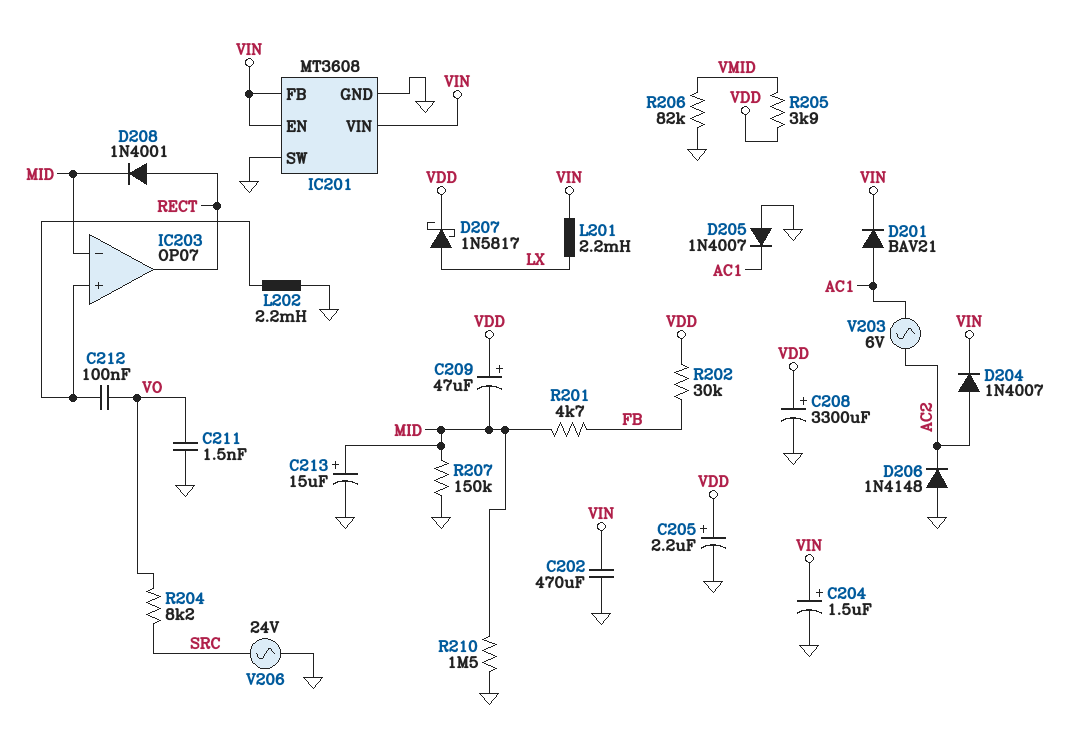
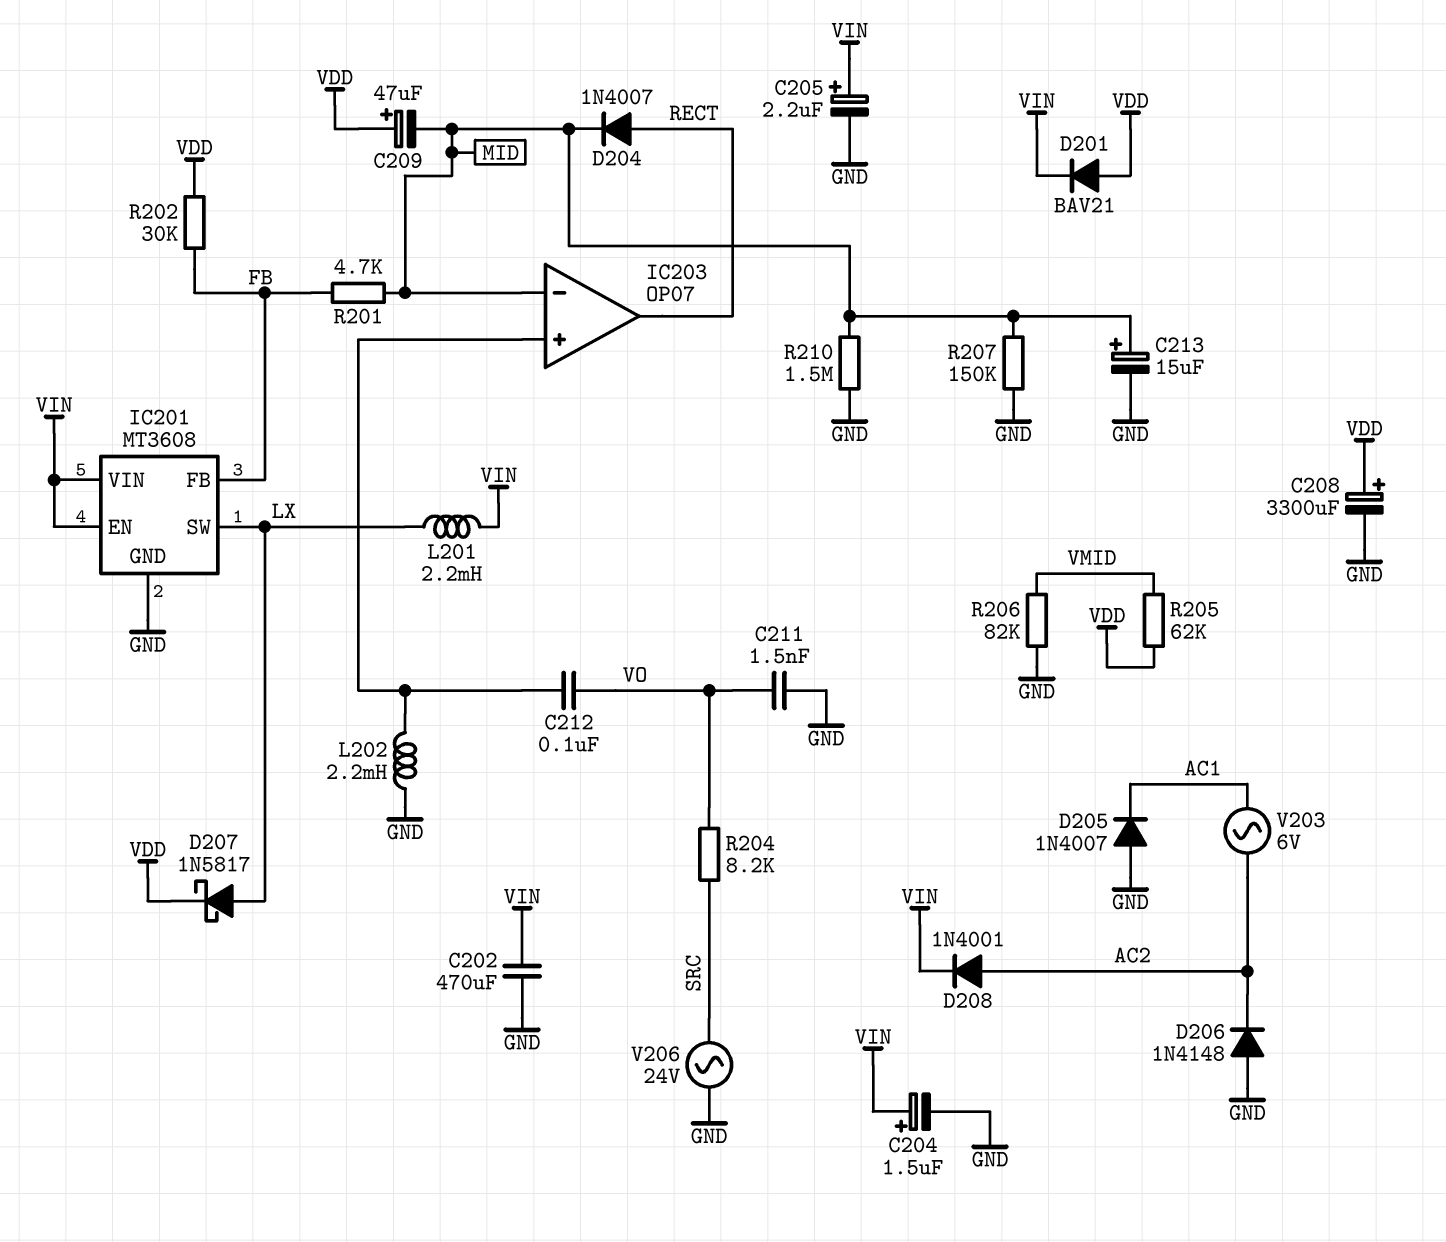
C205: 2.2uF (plus VDD, minus GND) -> 2.2uF (plus VIN, minus GND)
D201: diode BAV21 (A AC1, K VIN) -> diode BAV21 (A VDD, K VIN)
D204: diode 1N4007 (A AC2, K VIN) -> diode 1N4007 (A RECT, K MID)
D208: diode 1N4001 (A RECT, K MID) -> diode 1N4001 (A AC2, K VIN)
IC201 pin FB: VIN -> FB
IC201 pin SW: GND -> LX
R205: 3.9k (VDD, VMID) -> 62k (VDD, VMID)

